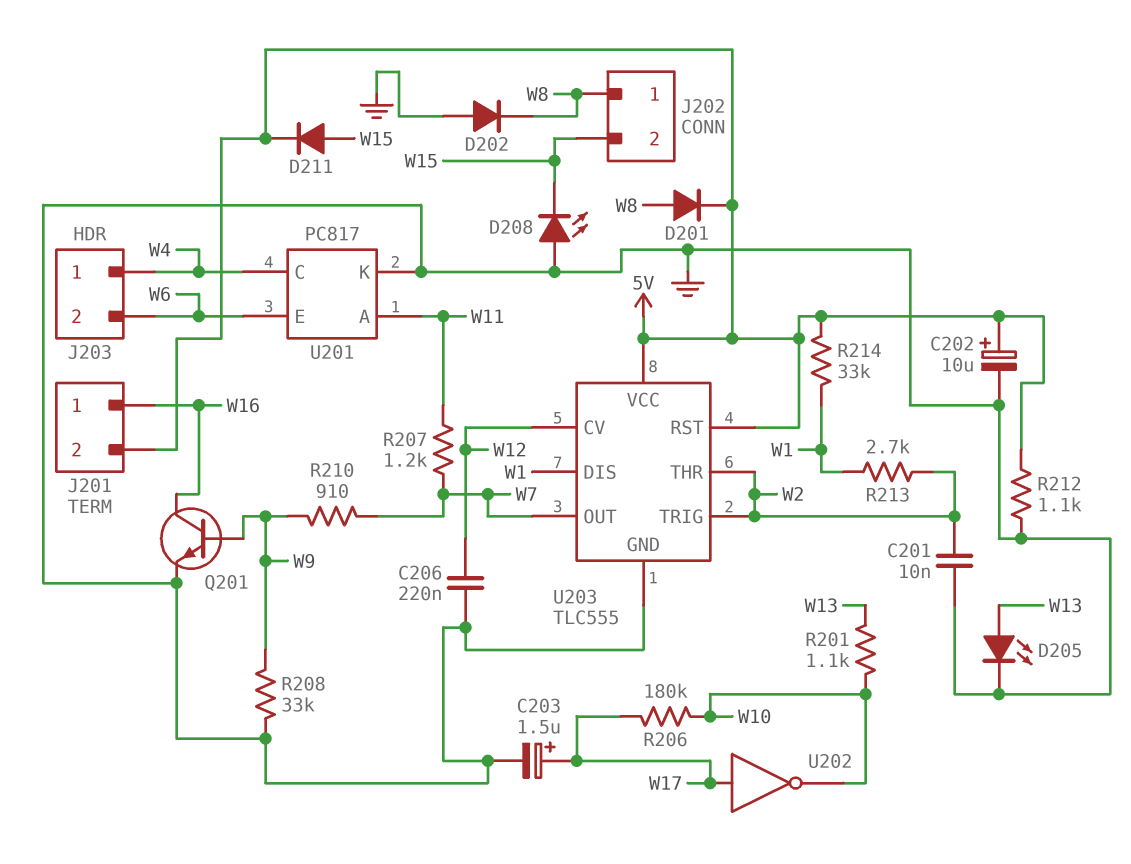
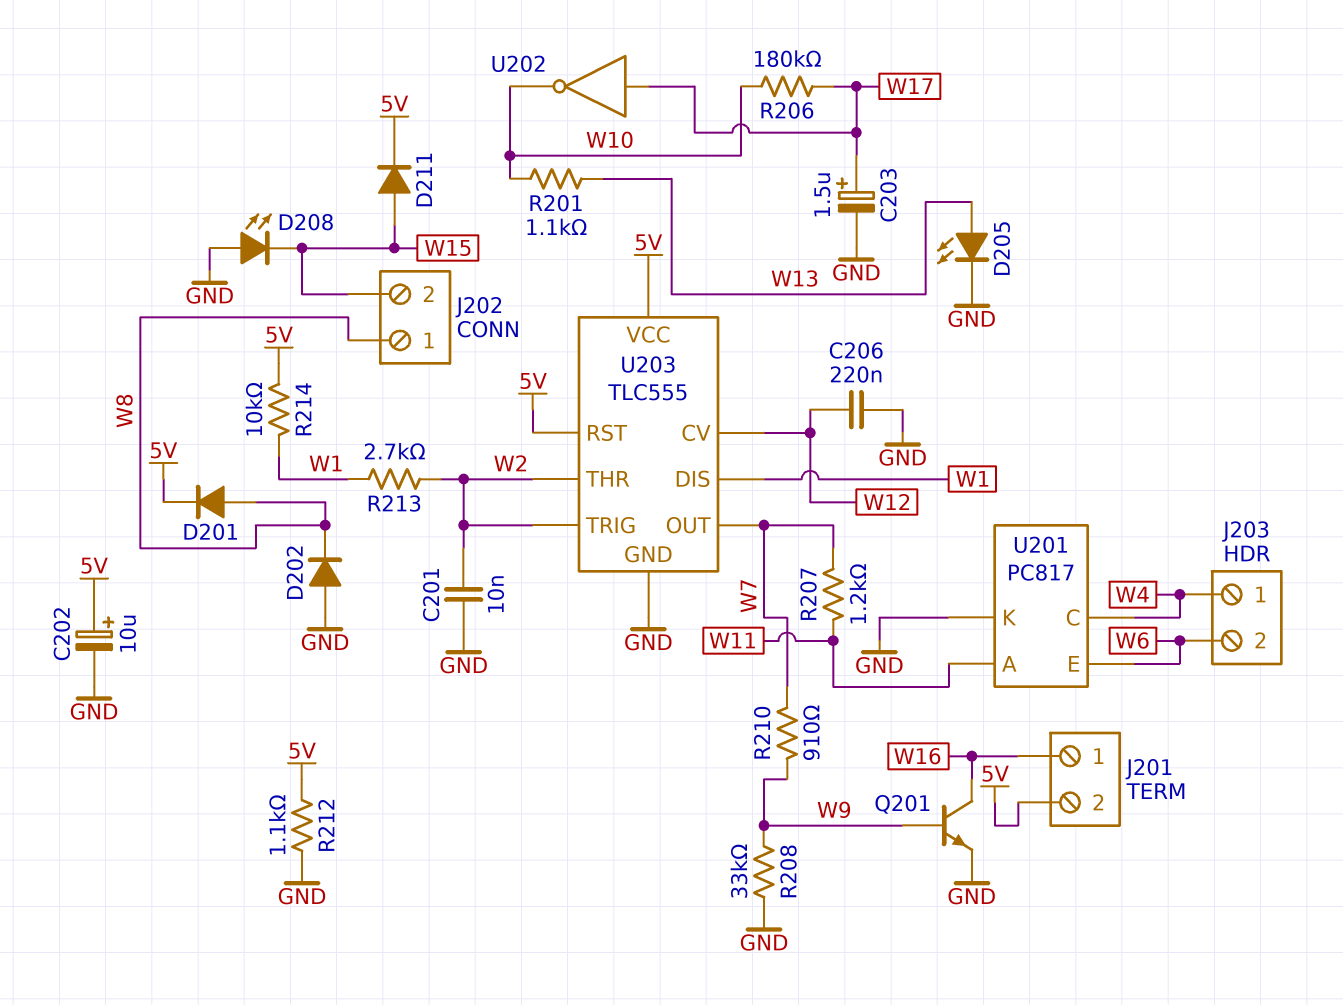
R214: 33k (5V, W1) -> 10k (5V, W1)

